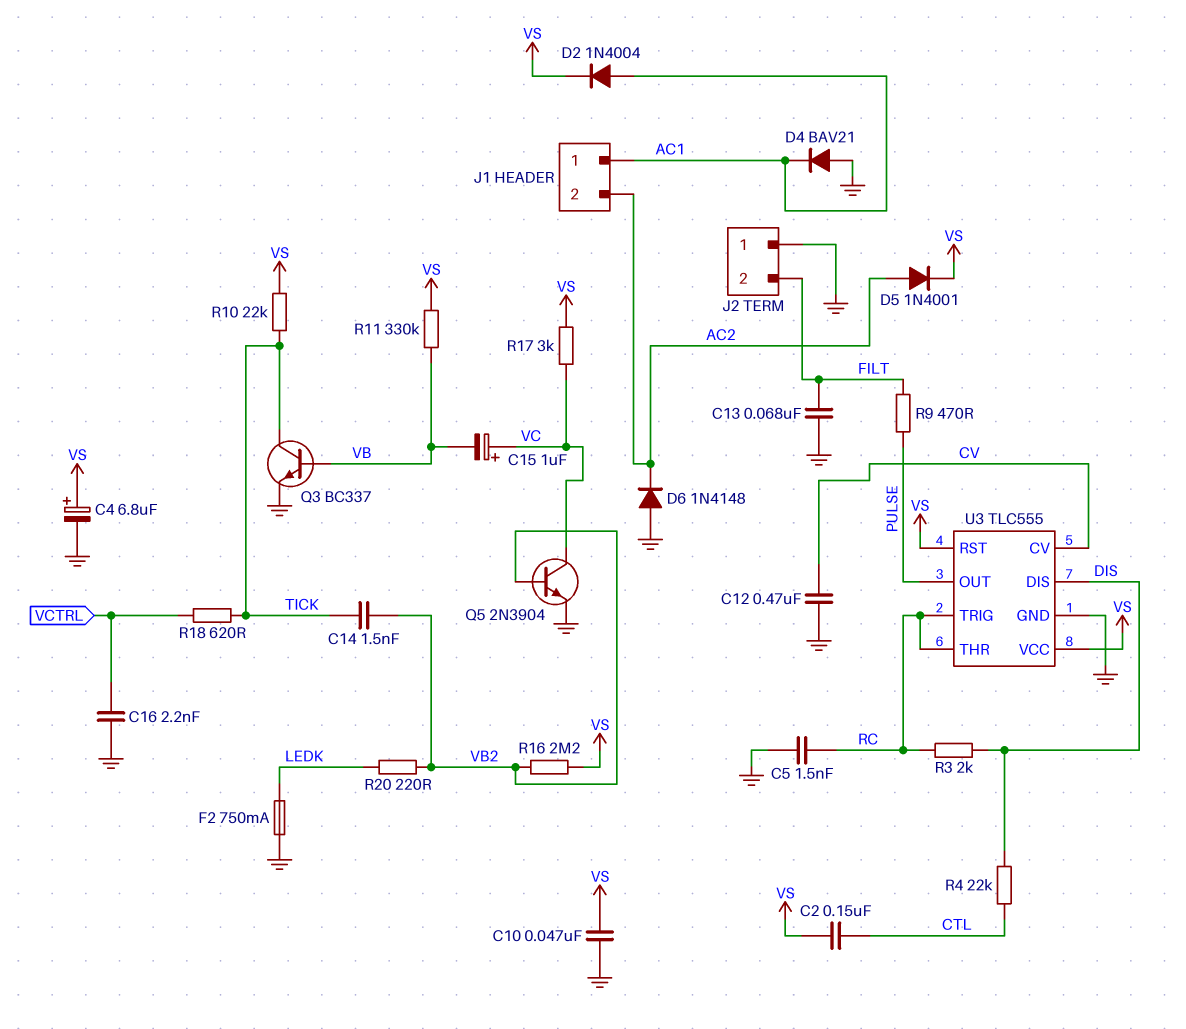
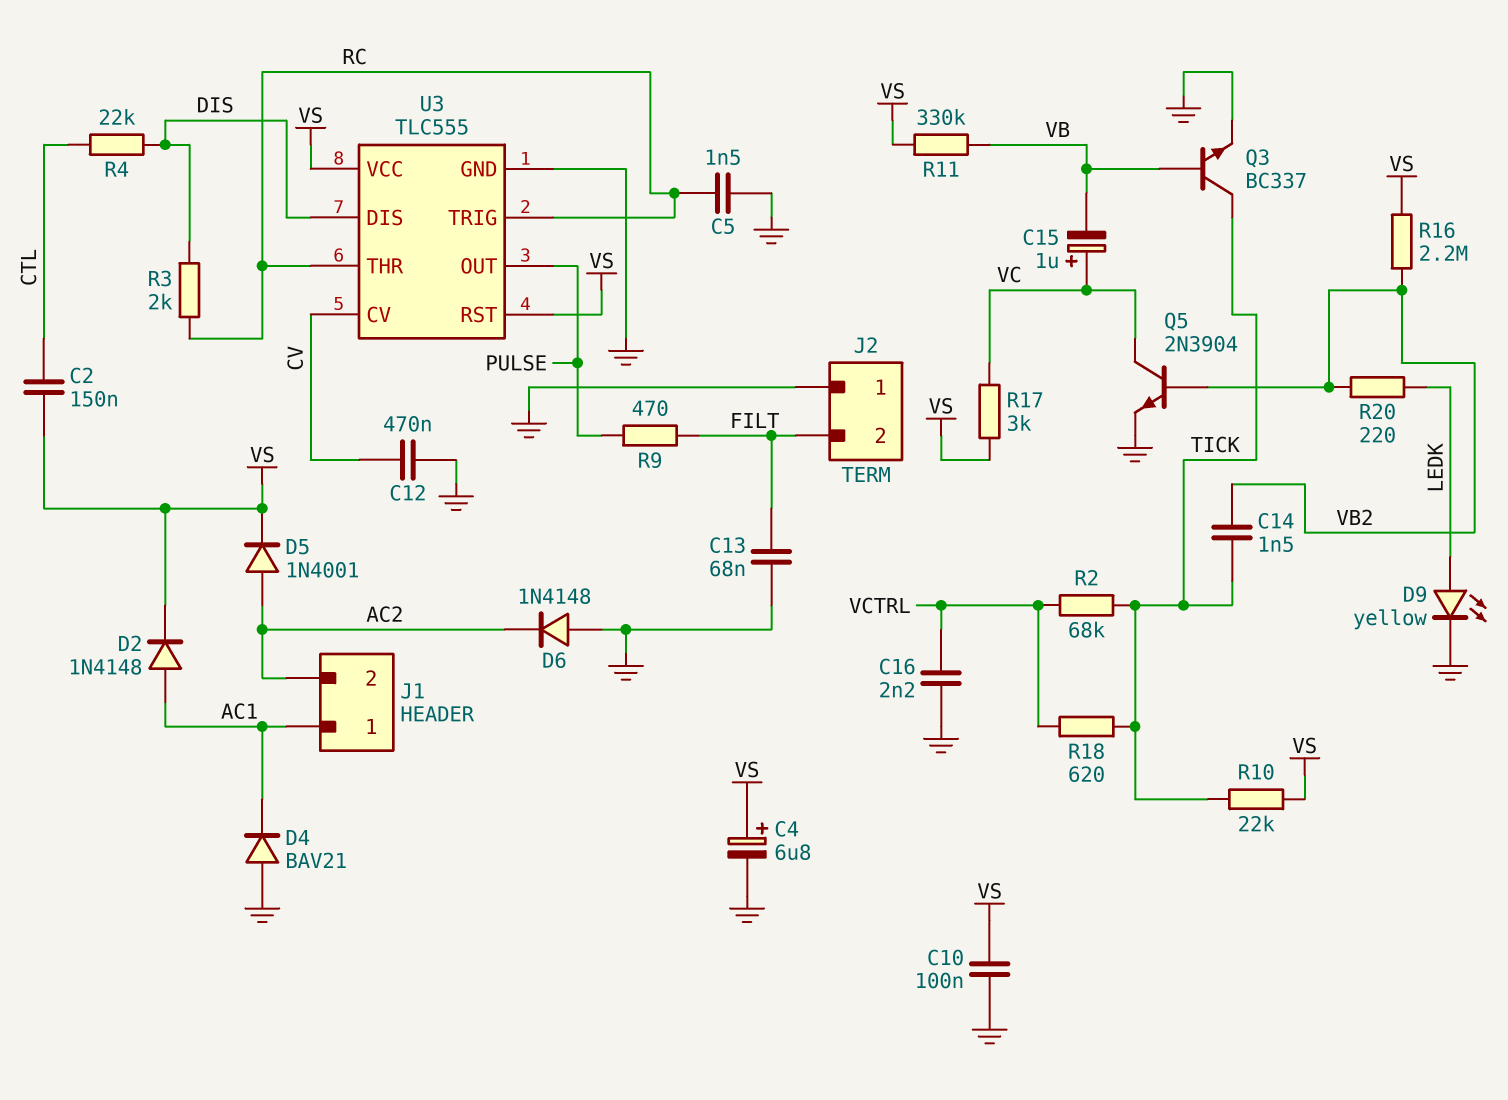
C10: 47nF (GND, VS) -> 100nF (GND, VS)
D2: diode 1N4004 (A AC1, K VS) -> diode 1N4148 (A AC1, K VS)
D9: none -> LED yellow (A LEDK, K GND)
F2: 750mA (GND, LEDK) -> none
R2: none -> 68k (TICK, VCTRL)

